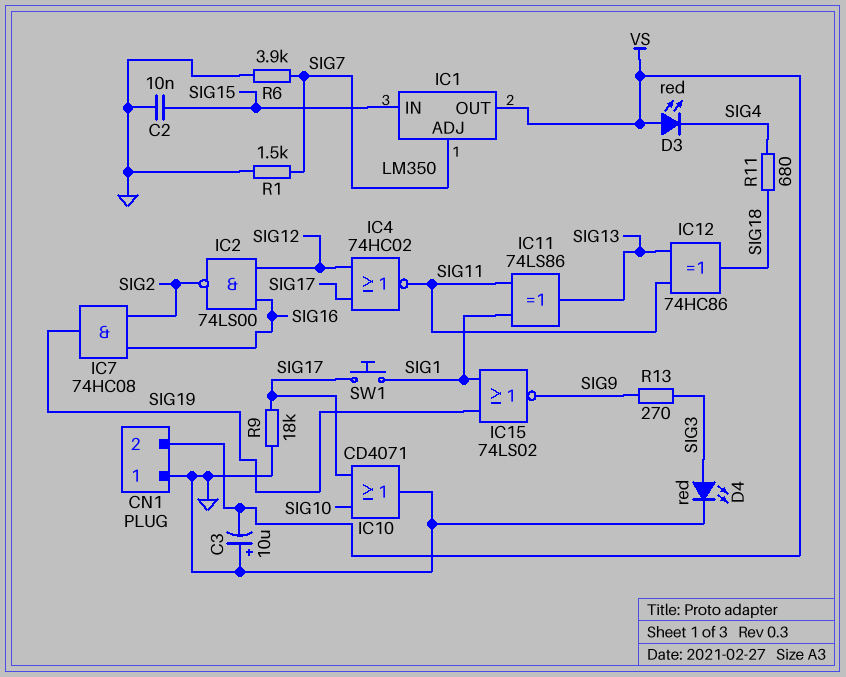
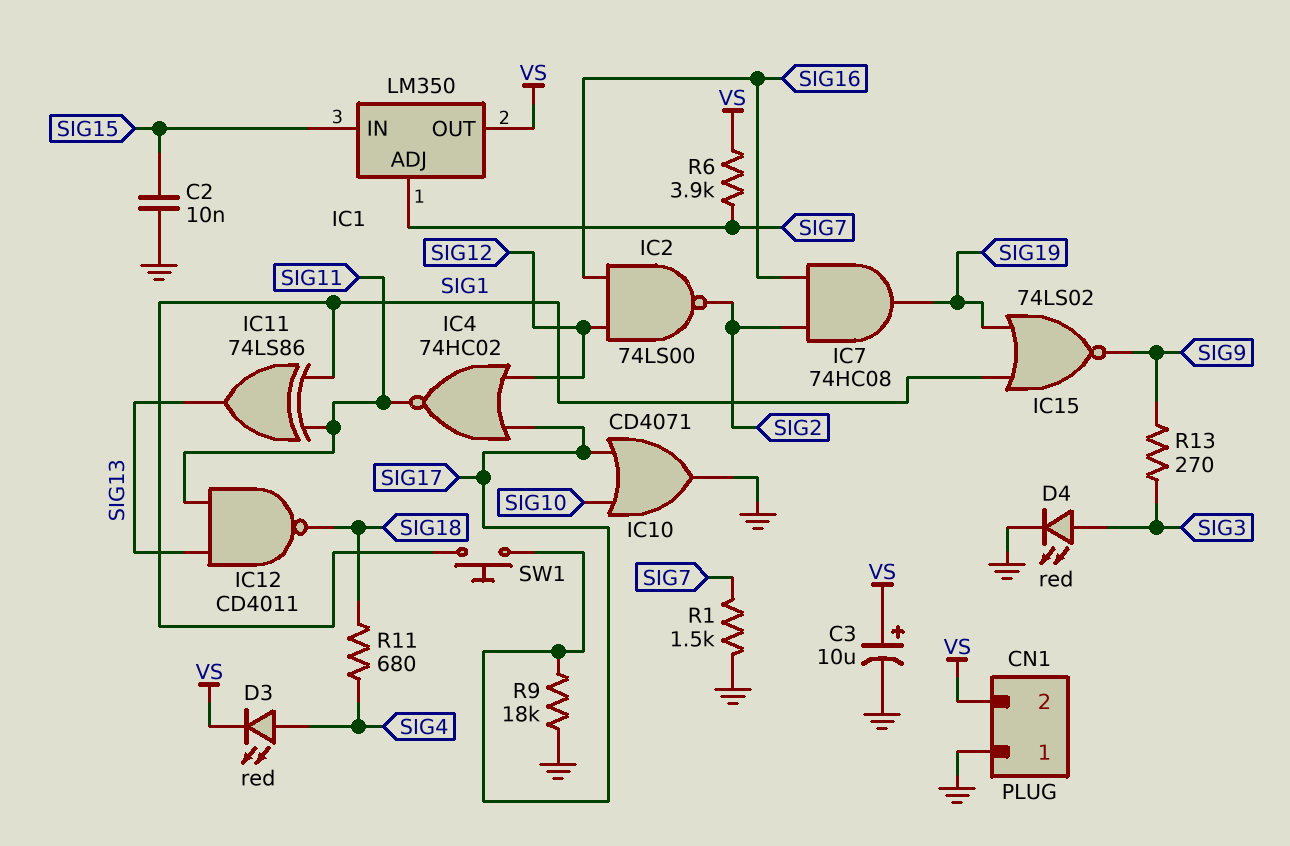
C3: 10uF (plus GND, minus VS) -> 10uF (plus VS, minus GND)
D3: LED red (A VS, K SIG4) -> LED red (A SIG4, K VS)
IC12: XOR 74HC86 (in SIG11, in SIG13, out SIG18) -> NAND CD4011 (in SIG11, in SIG13, out SIG18)
R6: 3.9k (GND, SIG7) -> 3.9k (SIG7, VS)

